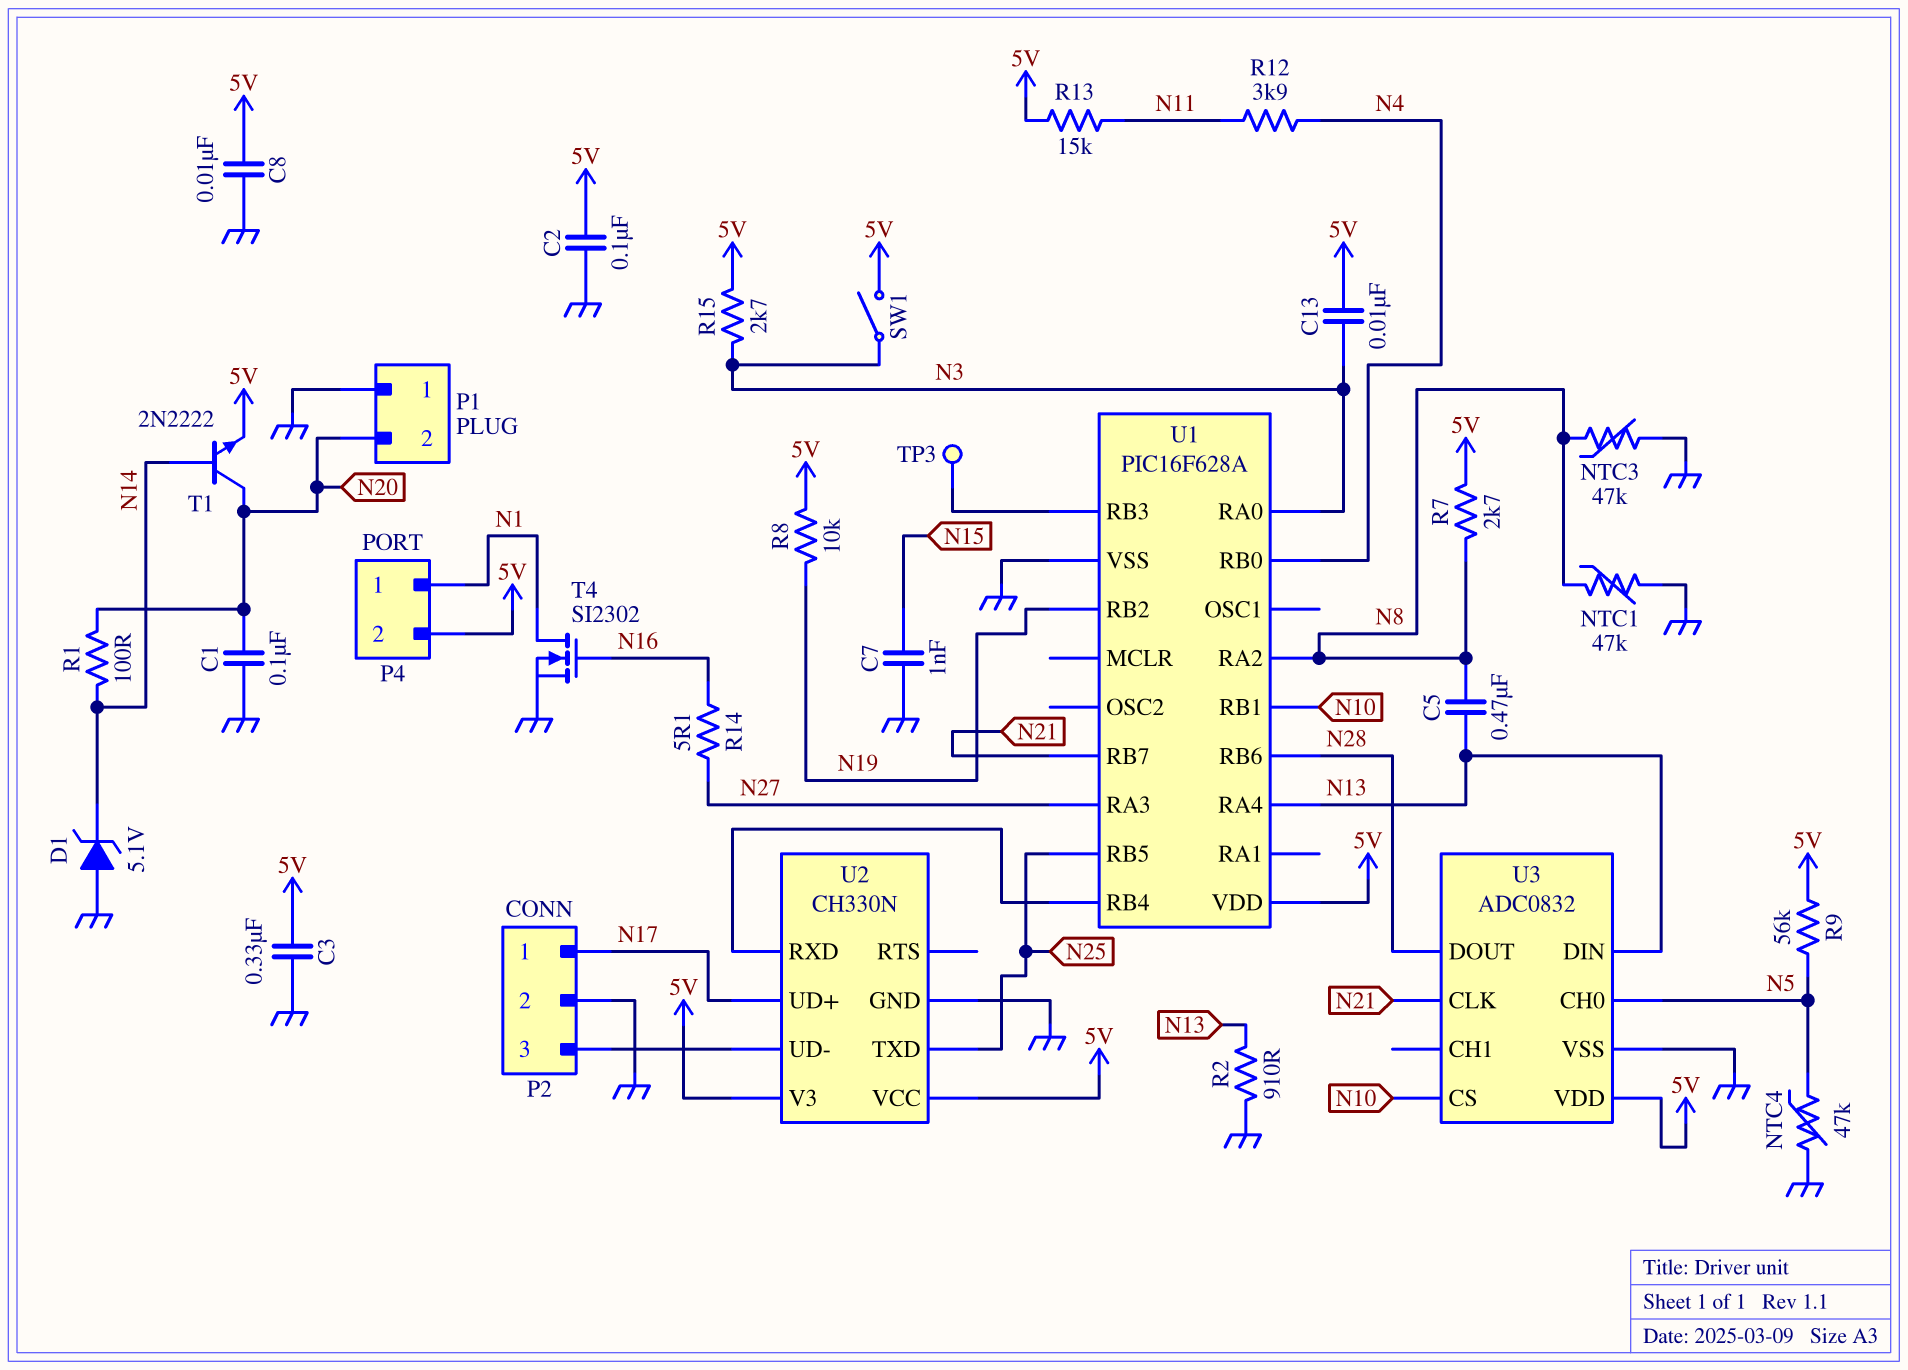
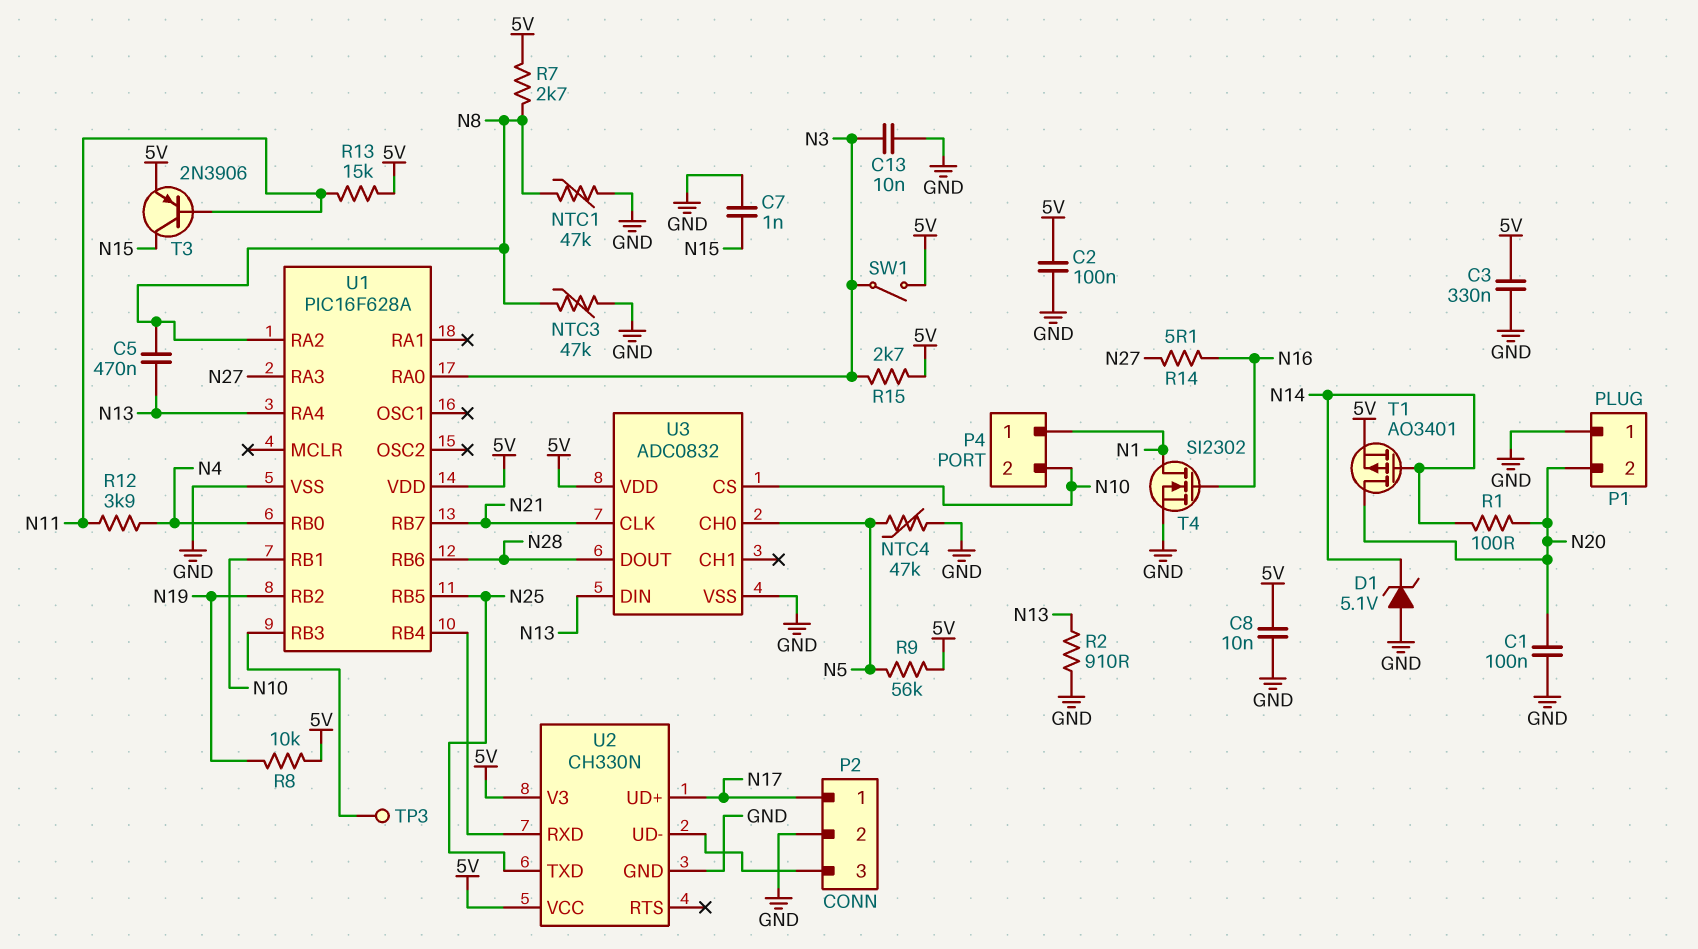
C13: 10nF (5V, N3) -> 10nF (GND, N3)
P4 pin 2: 5V -> N10
T1: NPN 2N2222 (B N14, C N20, E 5V) -> PMOS AO3401 (G N14, D N20, S 5V)
T3: none -> PNP 2N3906 (B N11, C N15, E 5V)

